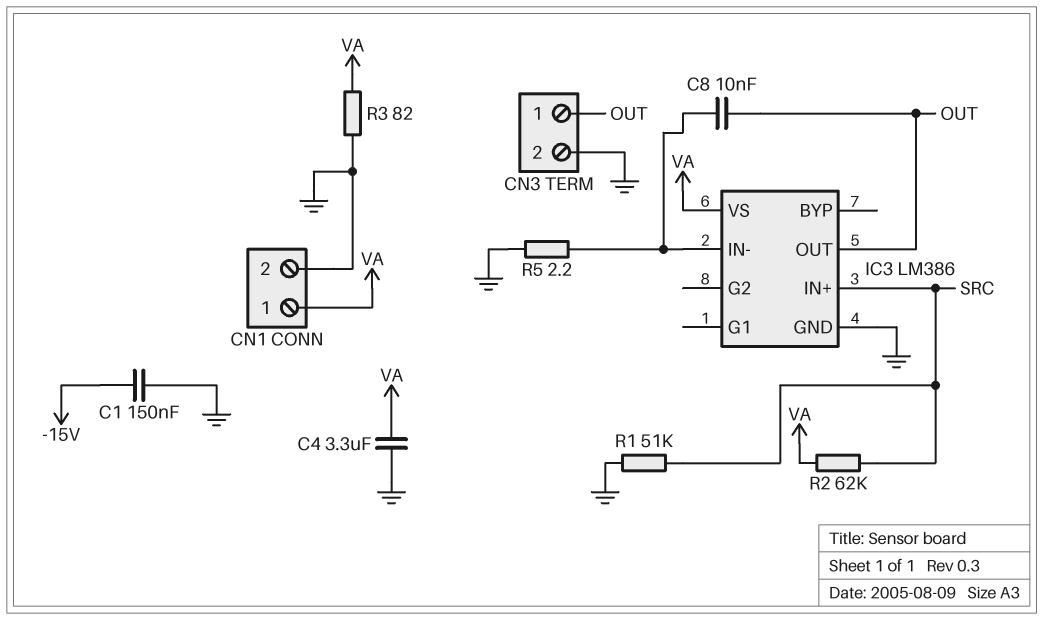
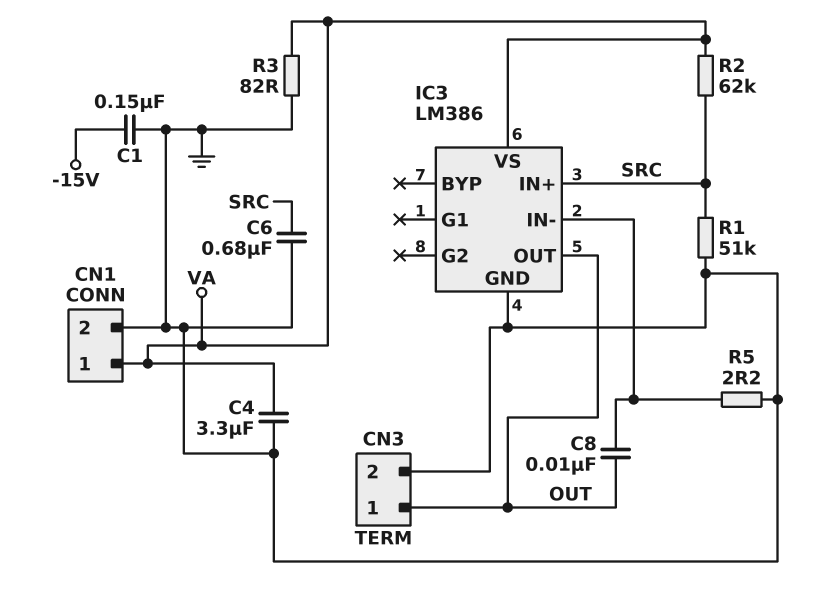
C6: none -> 680nF (GND, SRC)

